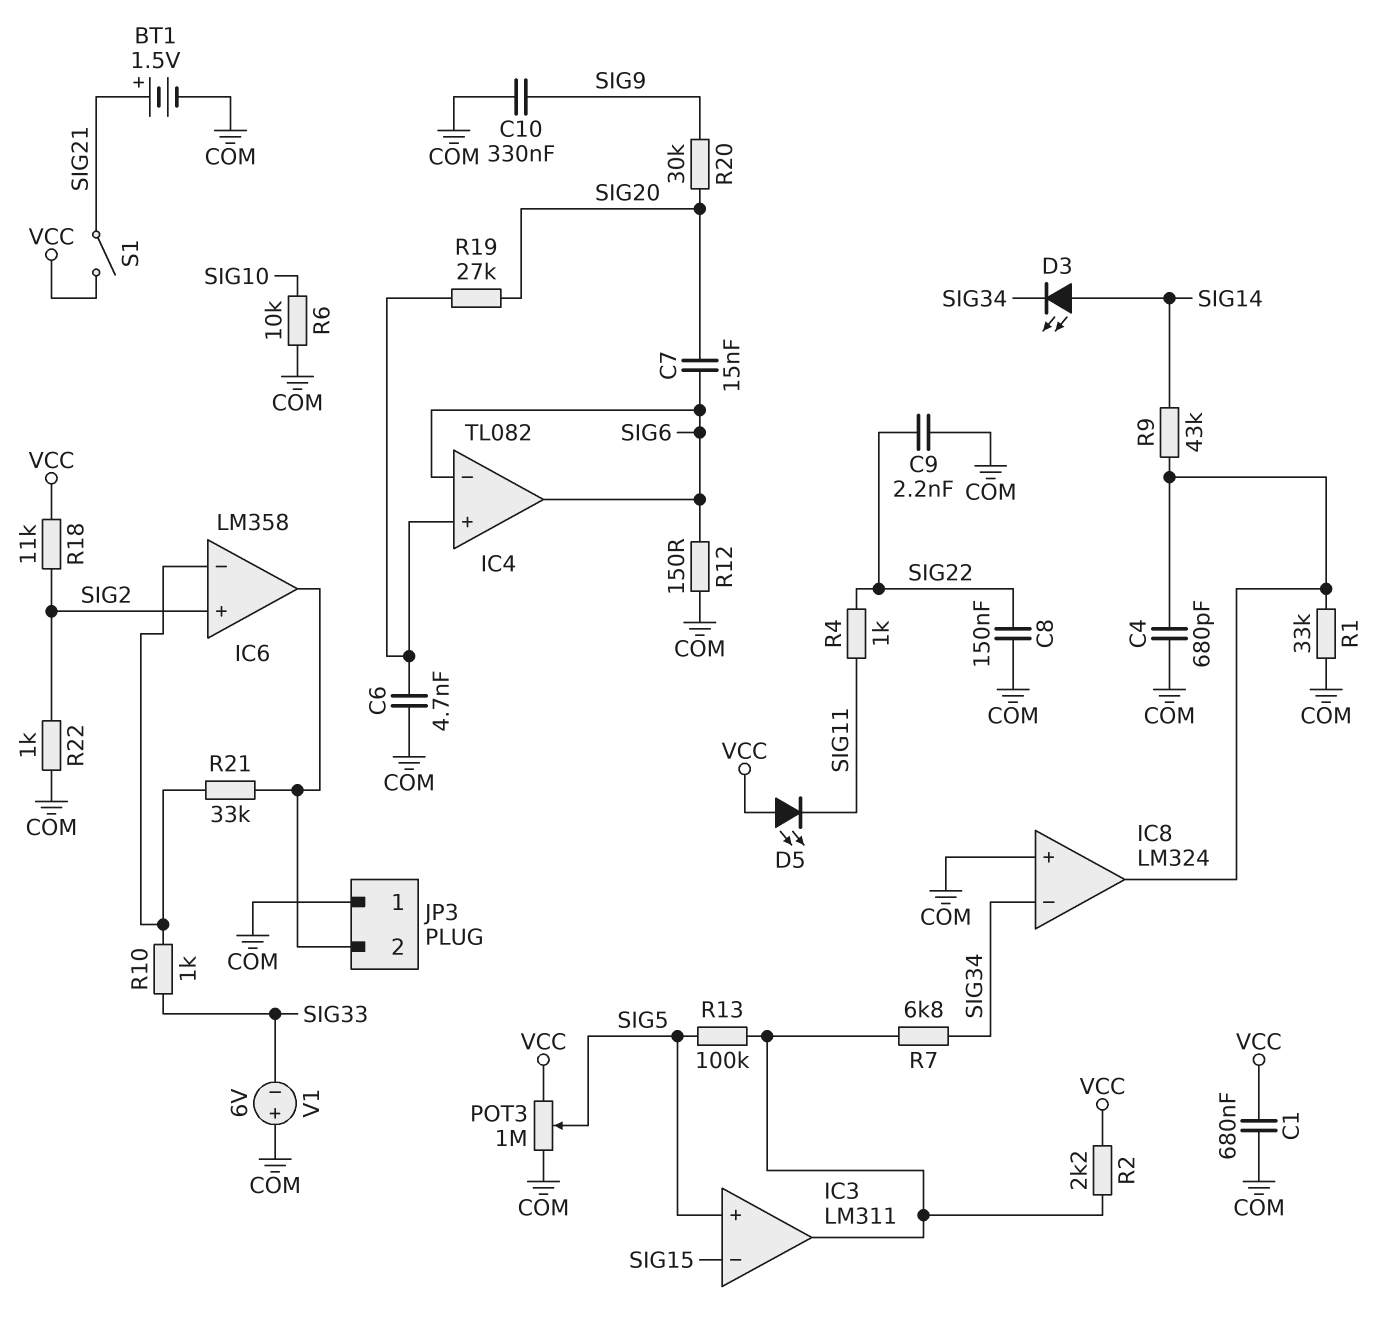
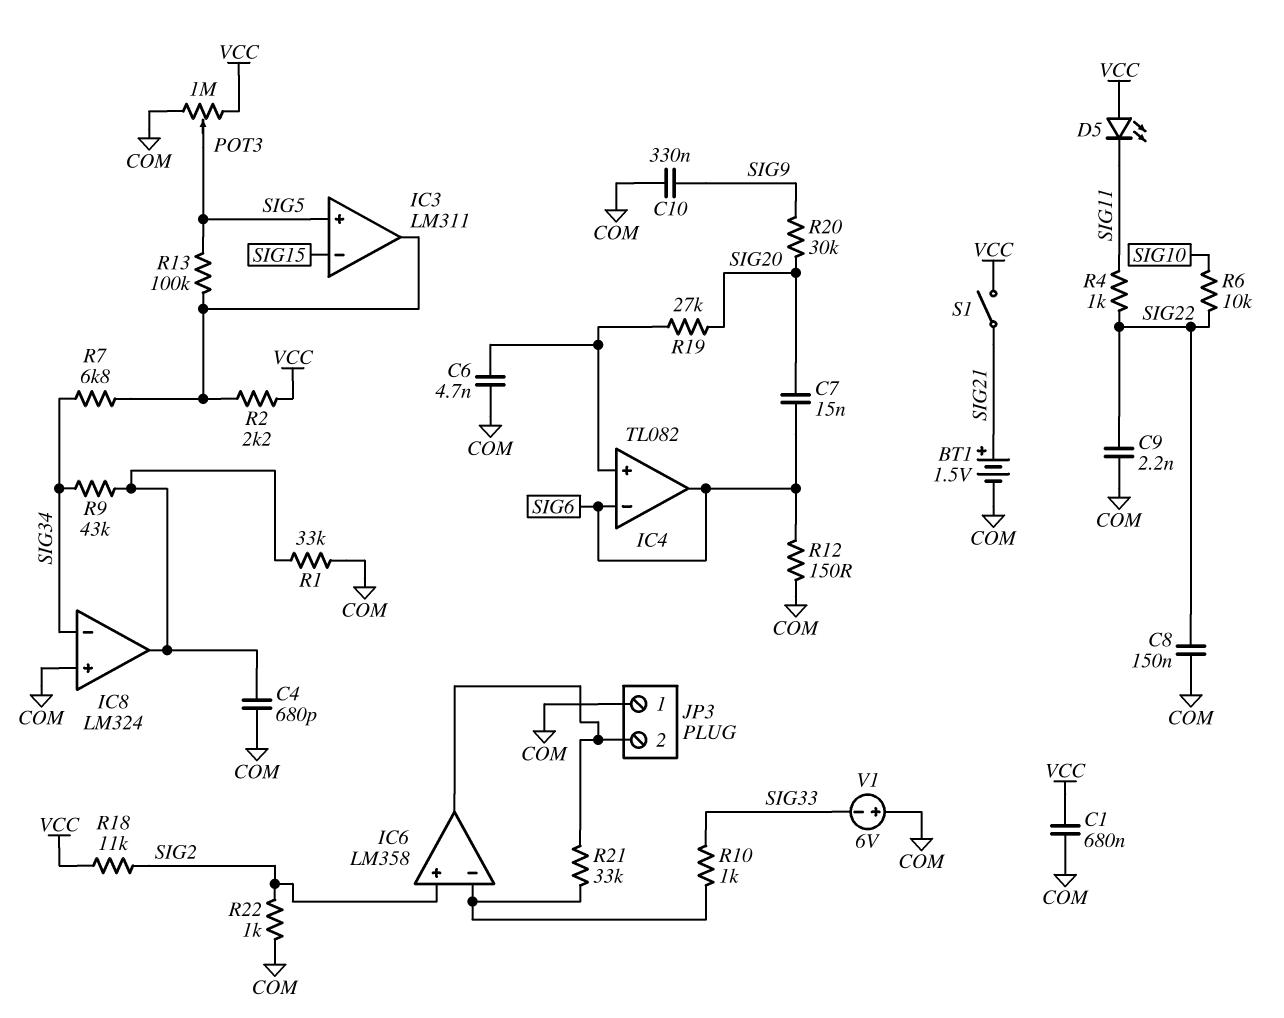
D3: LED (A SIG14, K SIG34) -> none
R6: 10k (COM, SIG10) -> 10k (SIG10, SIG22)
R9: 43k (IC8/out, SIG14) -> 43k (IC8/out, SIG34)

